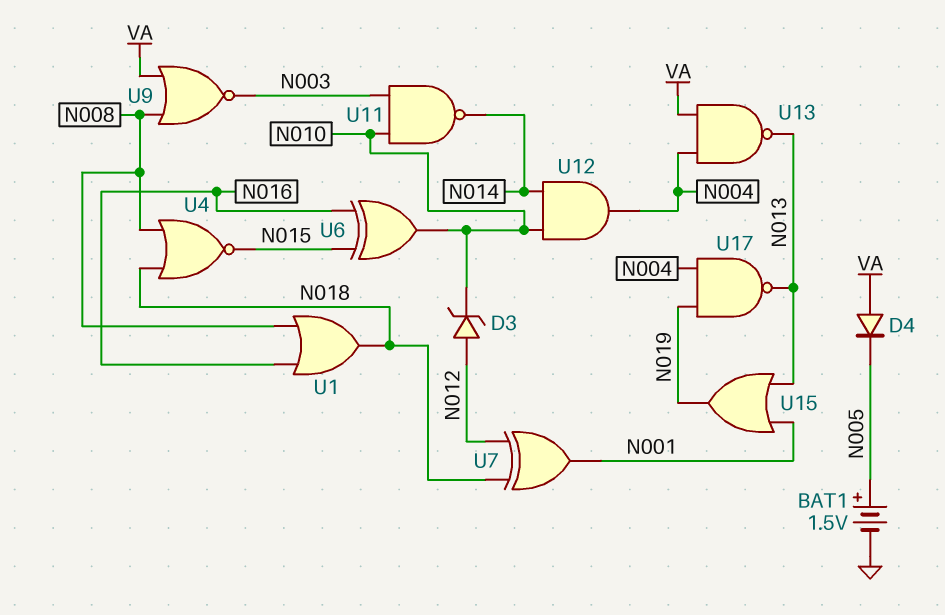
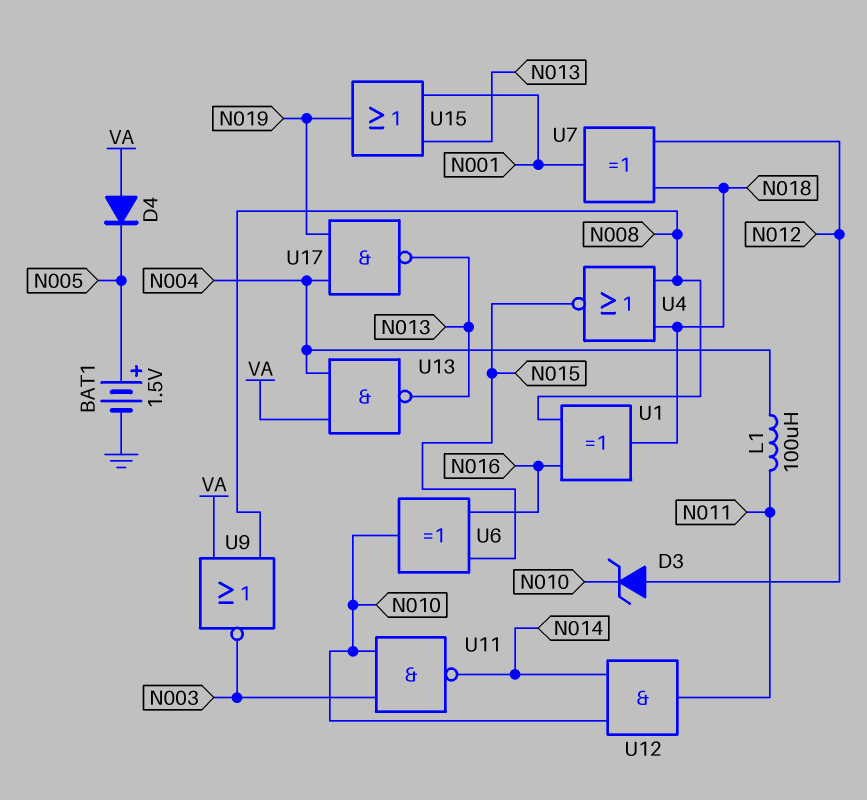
L1: none -> 100uH (N004, N011)
U1: OR (in N008, in N016, out N018) -> XOR (in N008, in N016, out N018)
U12: AND (in N010, in N014, out N004) -> AND (in N010, in N014, out N011)

